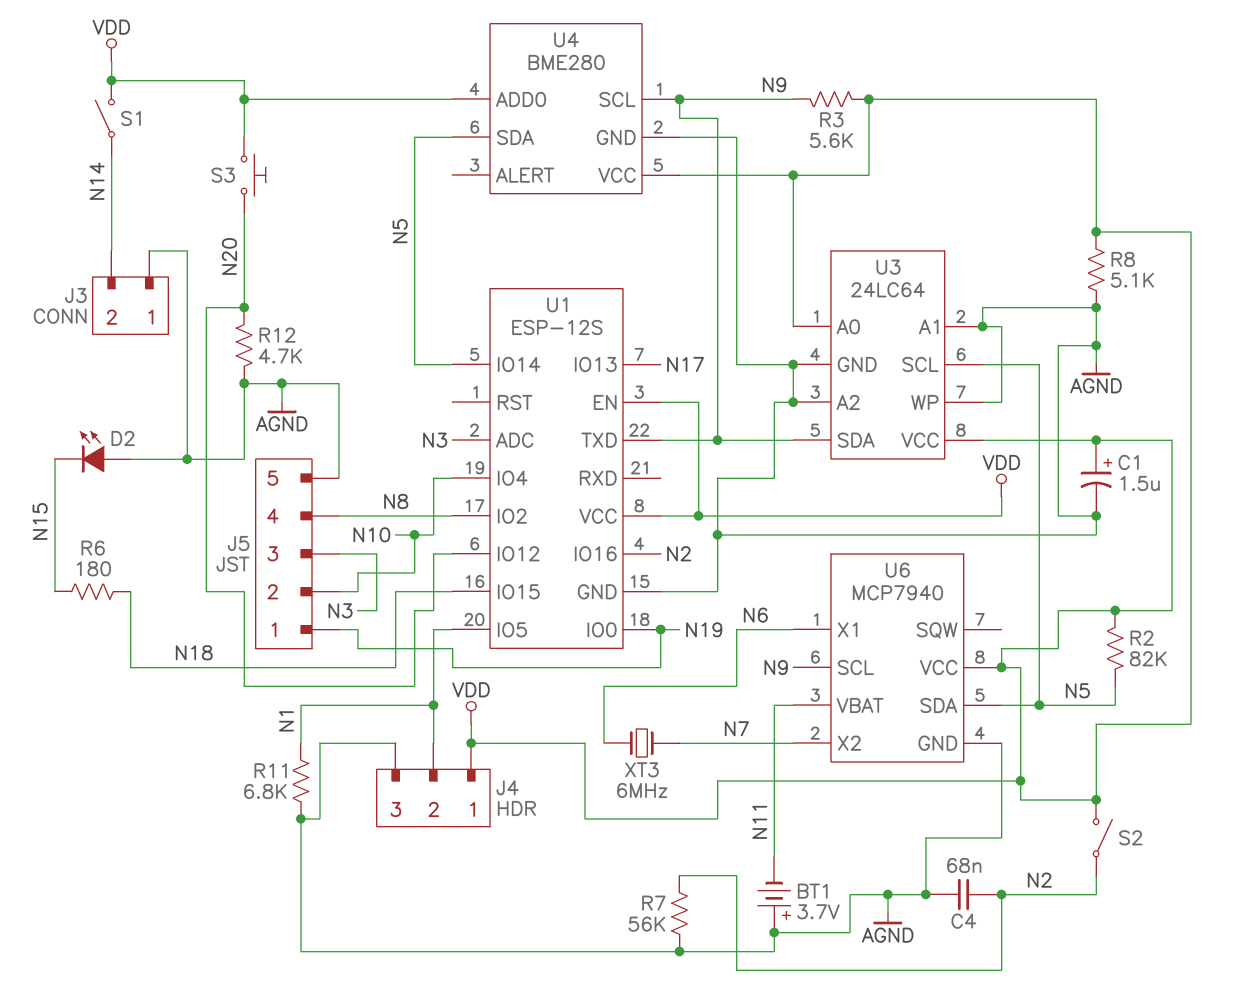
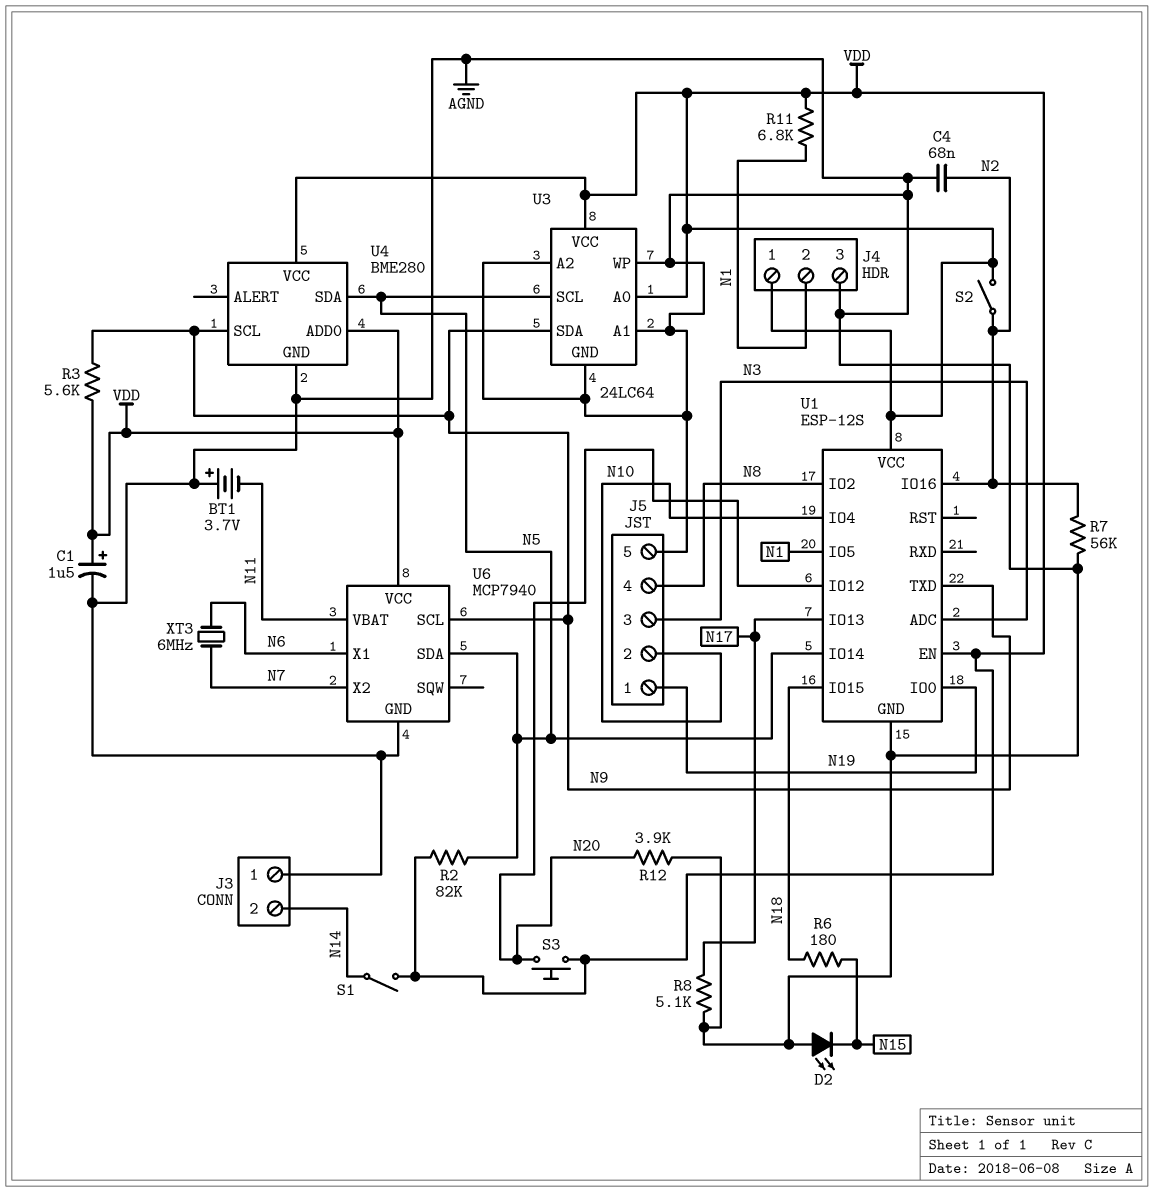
R8: 5.1k (AGND, VDD) -> 5.1k (AGND, N17)
R11: 6.8k (AGND, N1) -> 6.8k (N1, VDD)
R12: 4.7k (AGND, N20) -> 3.9k (AGND, N20)

